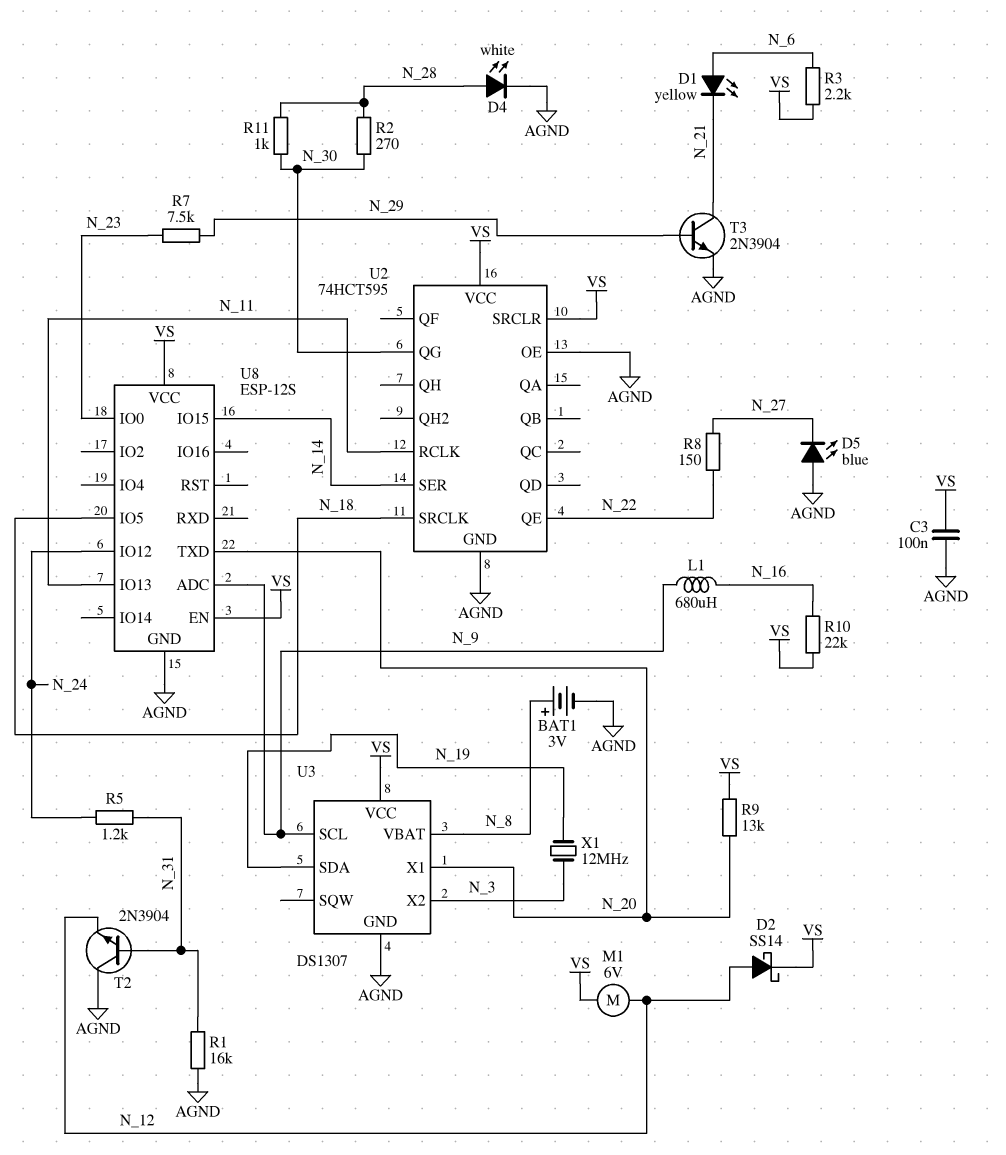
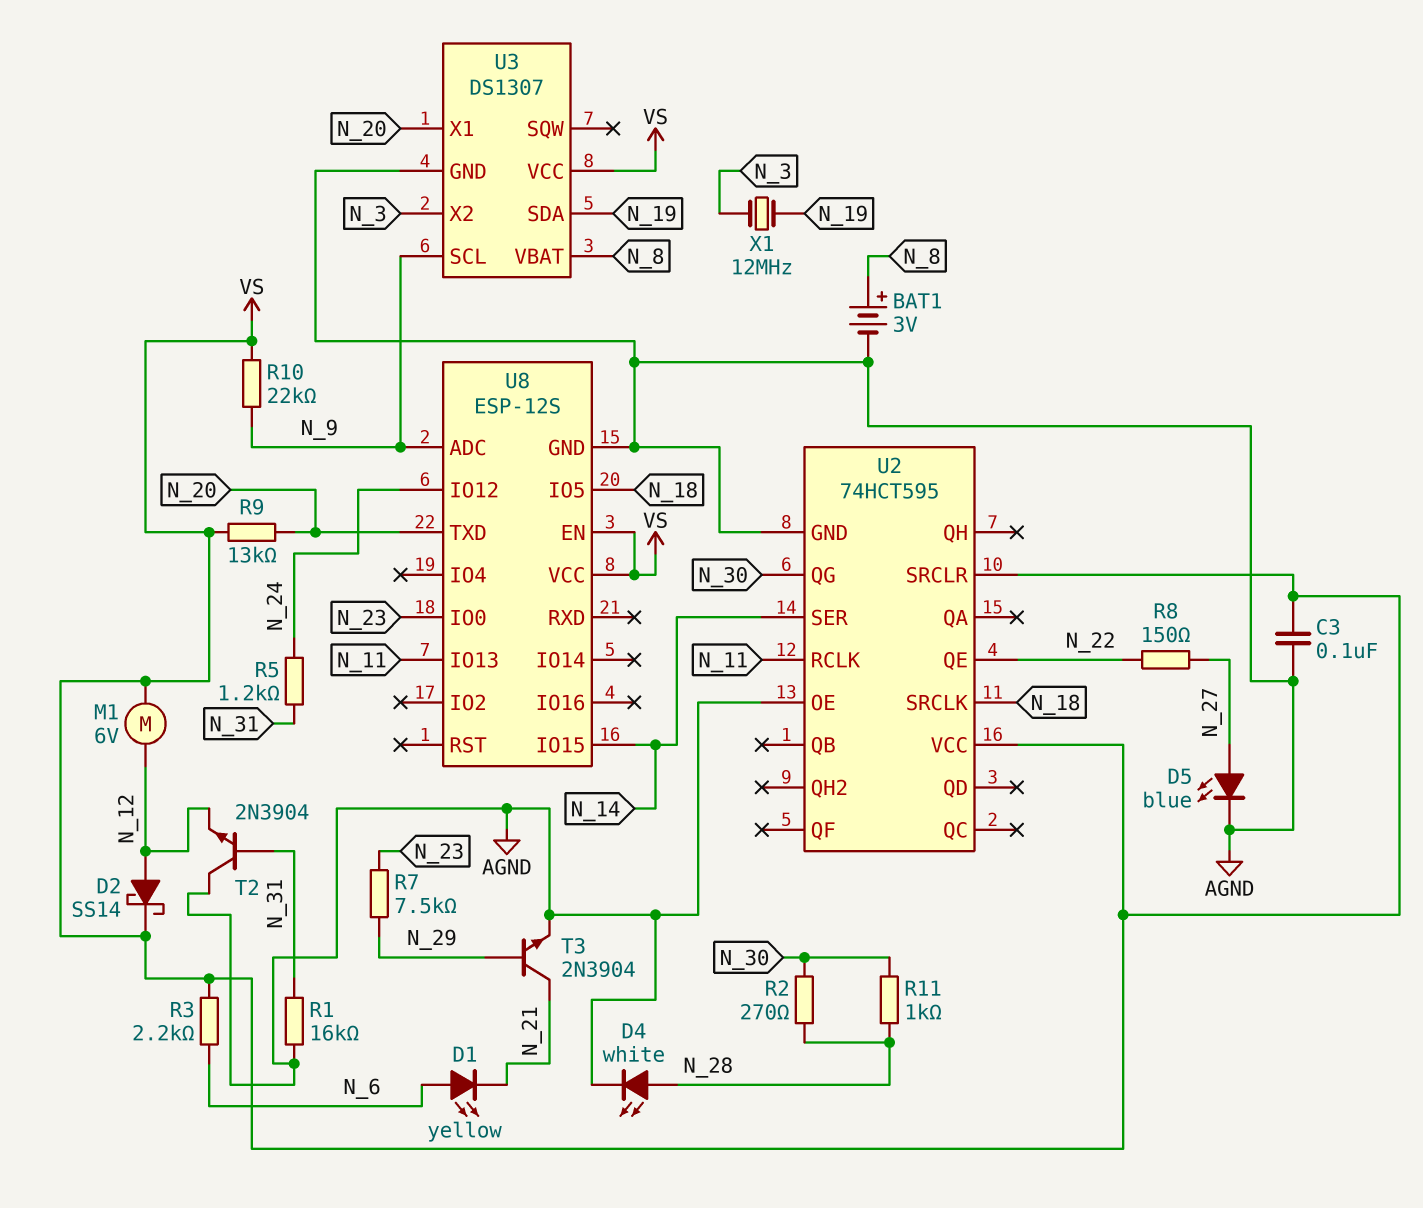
D5: LED blue (A AGND, K N_27) -> LED blue (A N_27, K AGND)
L1: 680uH (N_9, N_16) -> none
R10: 22k (N_16, VS) -> 22k (N_9, VS)

